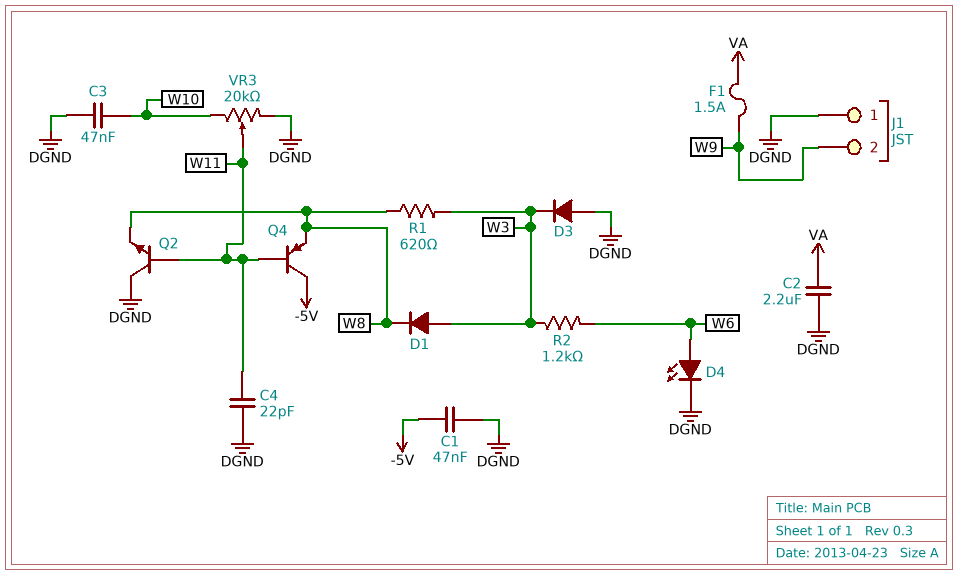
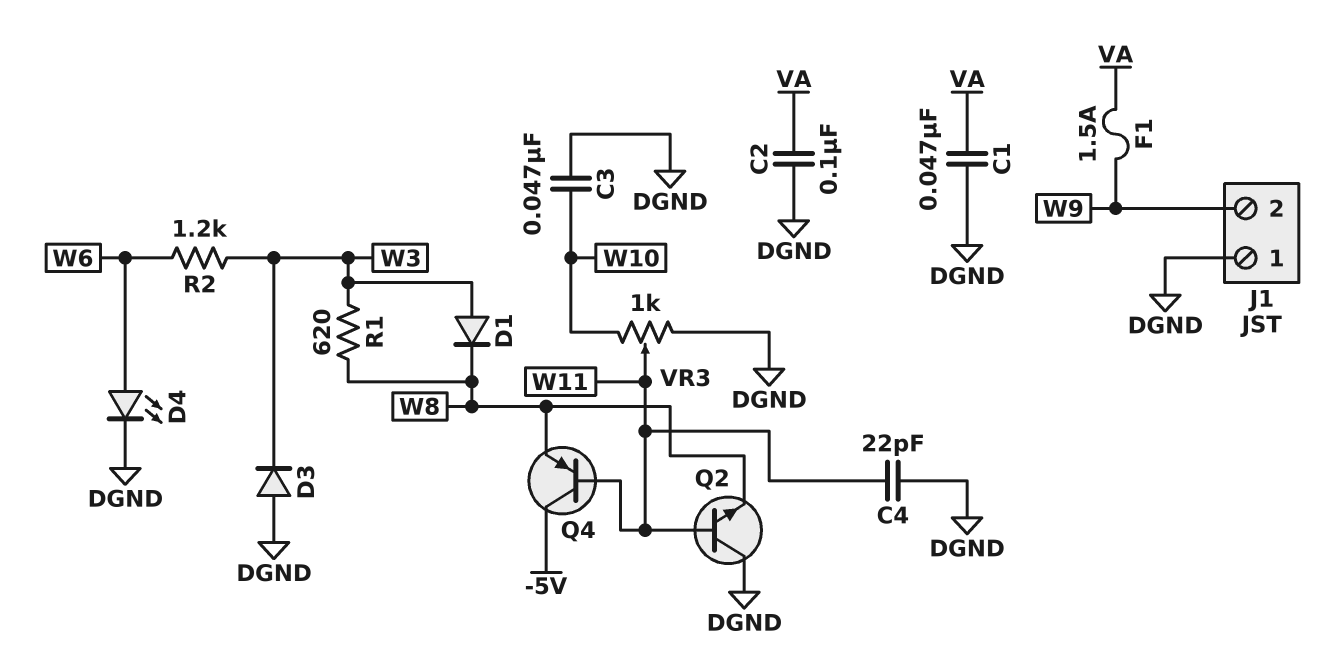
C1: 47nF (-5V, DGND) -> 47nF (DGND, VA)
C2: 2.2uF (DGND, VA) -> 100nF (DGND, VA)
VR3: 20k (DGND, W10, wiper W11) -> 1k (DGND, W10, wiper W11)

